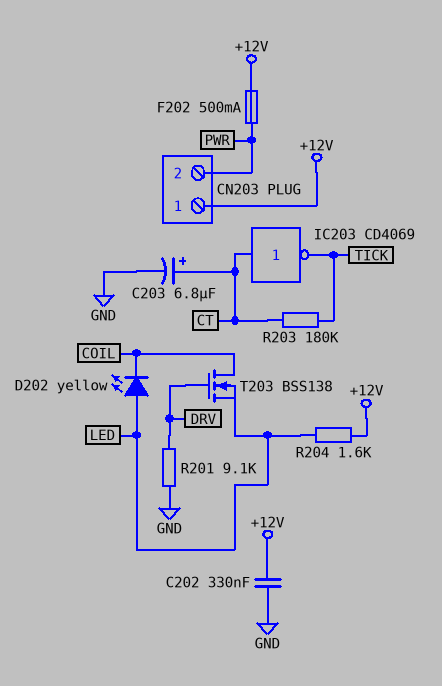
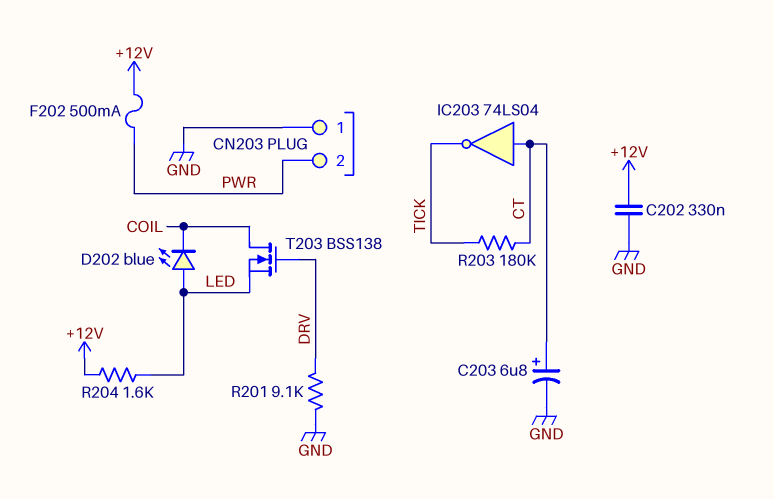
CN203 pin 1: +12V -> GND
D202: LED yellow (A LED, K COIL) -> LED blue (A LED, K COIL)
IC203: NOT CD4069 (in CT, out TICK) -> NOT 74LS04 (in CT, out TICK)

